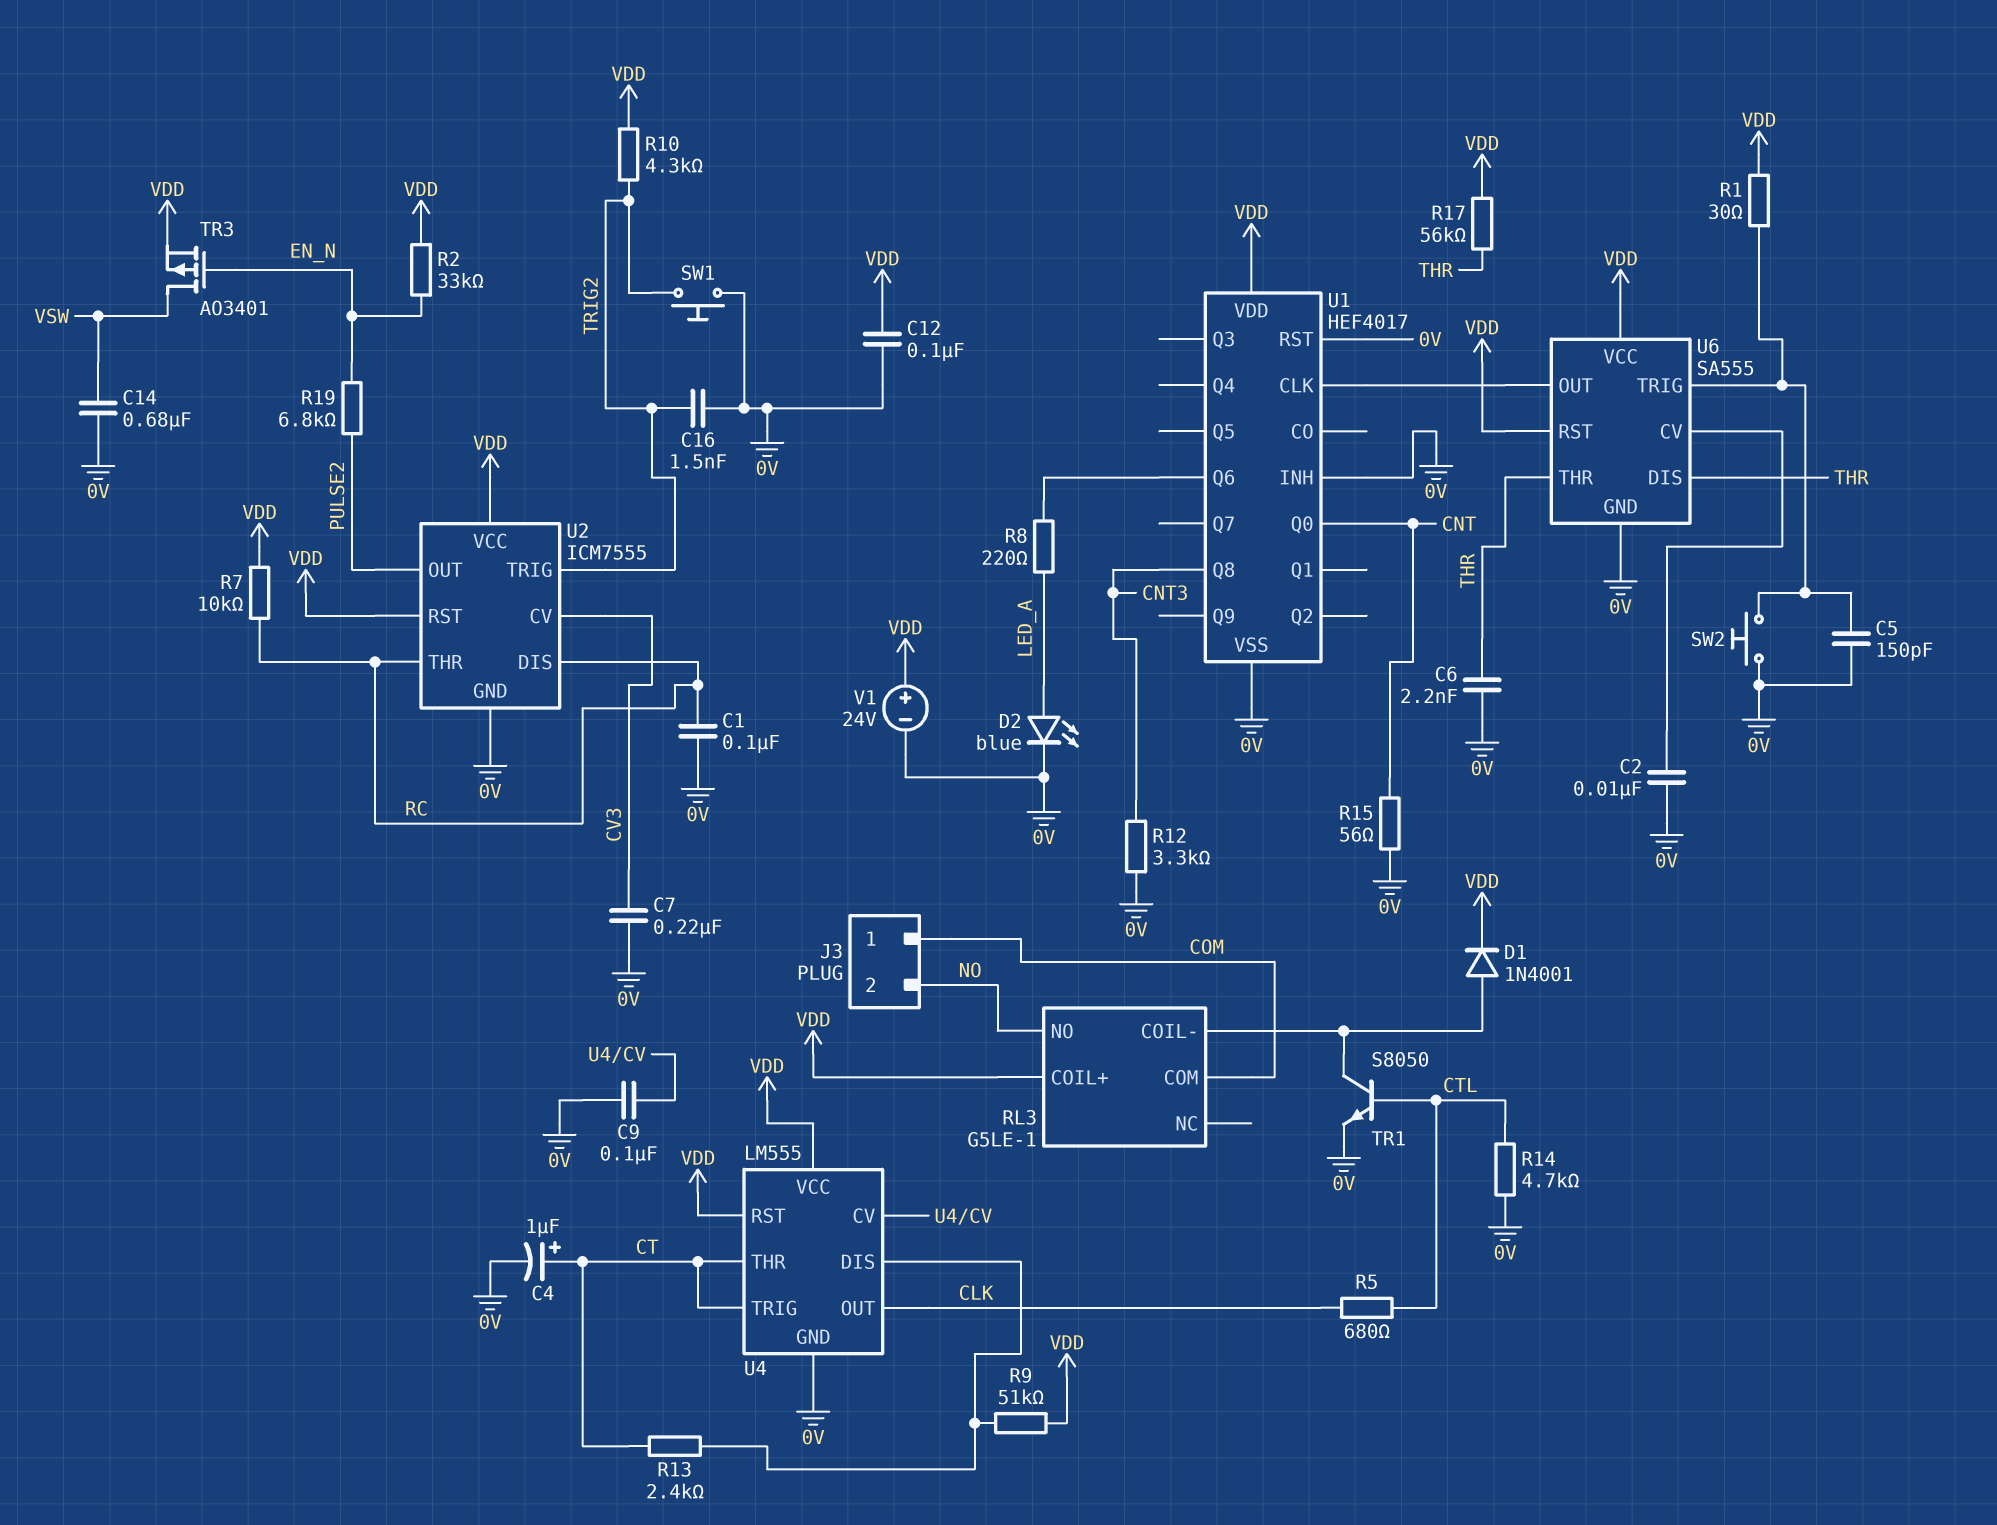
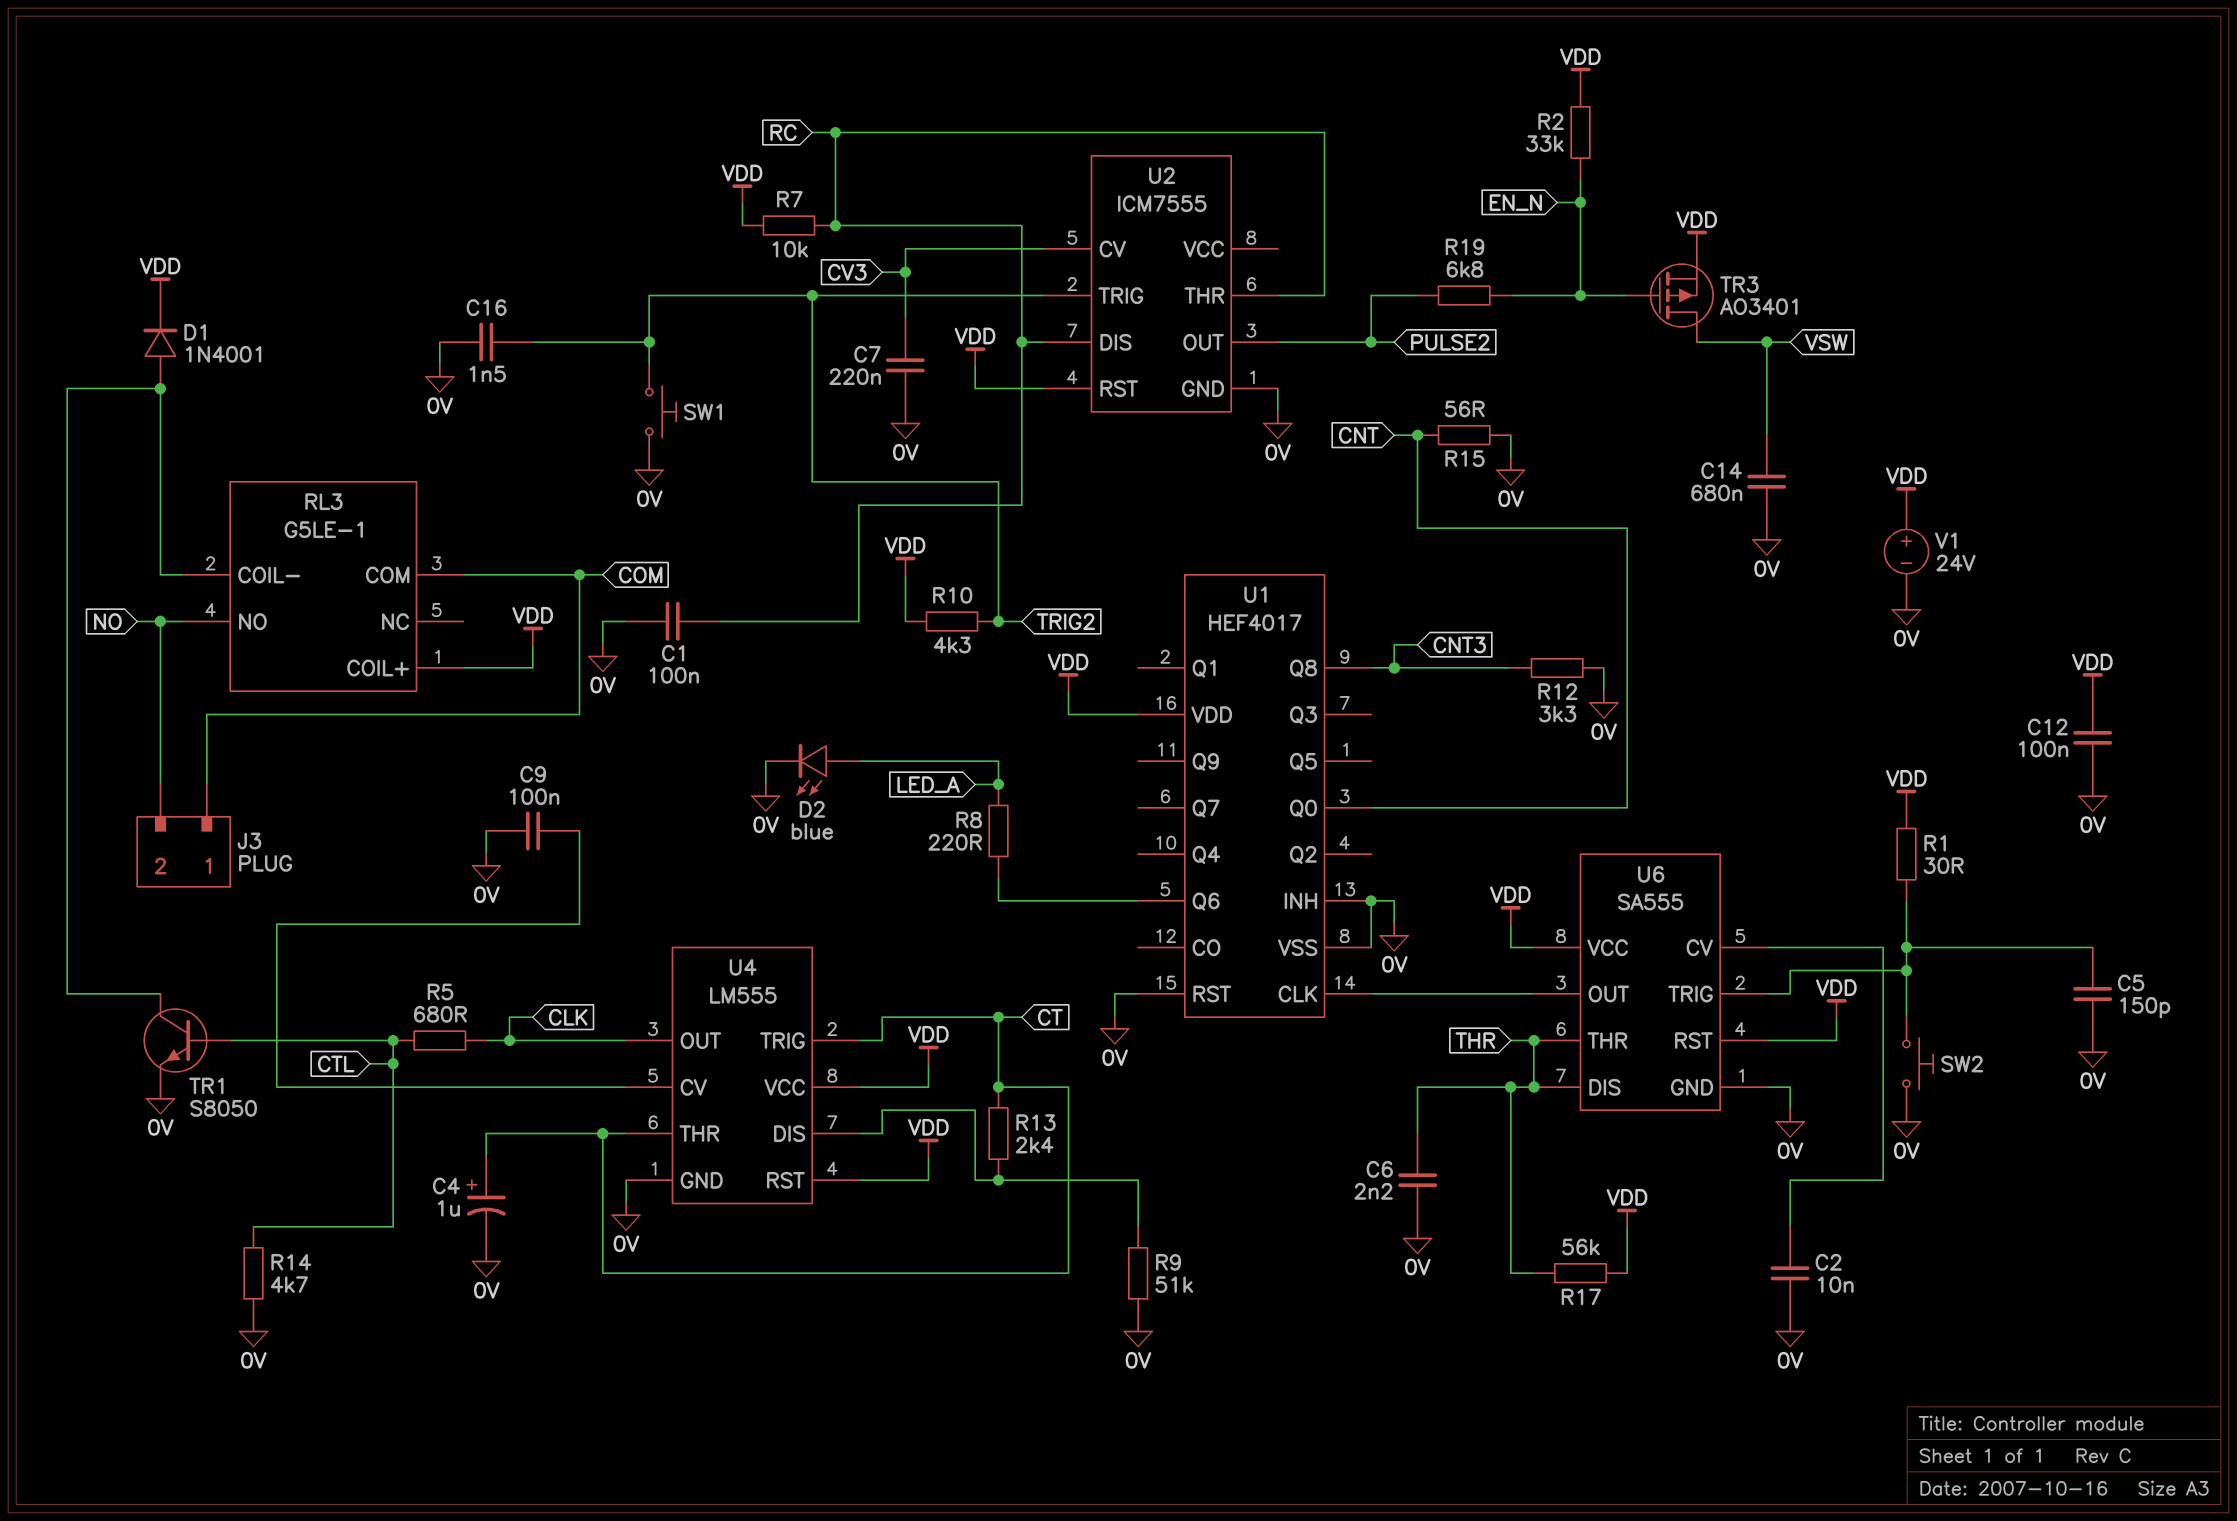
R9: 51k (U4/DIS, VDD) -> 51k (0V, U4/DIS)
U2 pin VCC: VDD -> none

